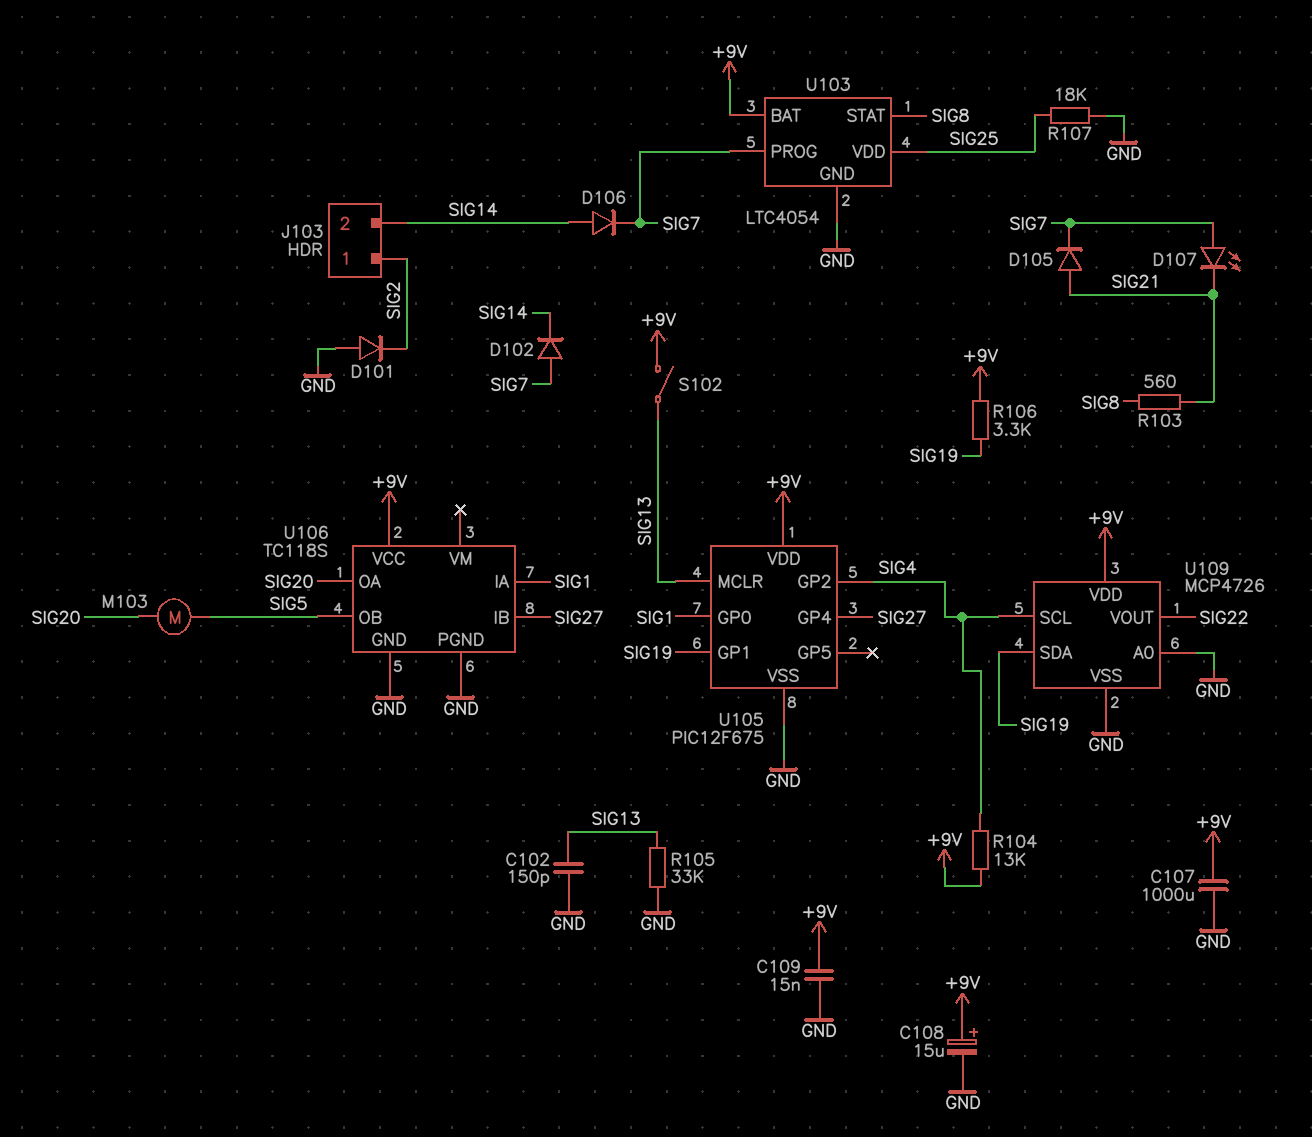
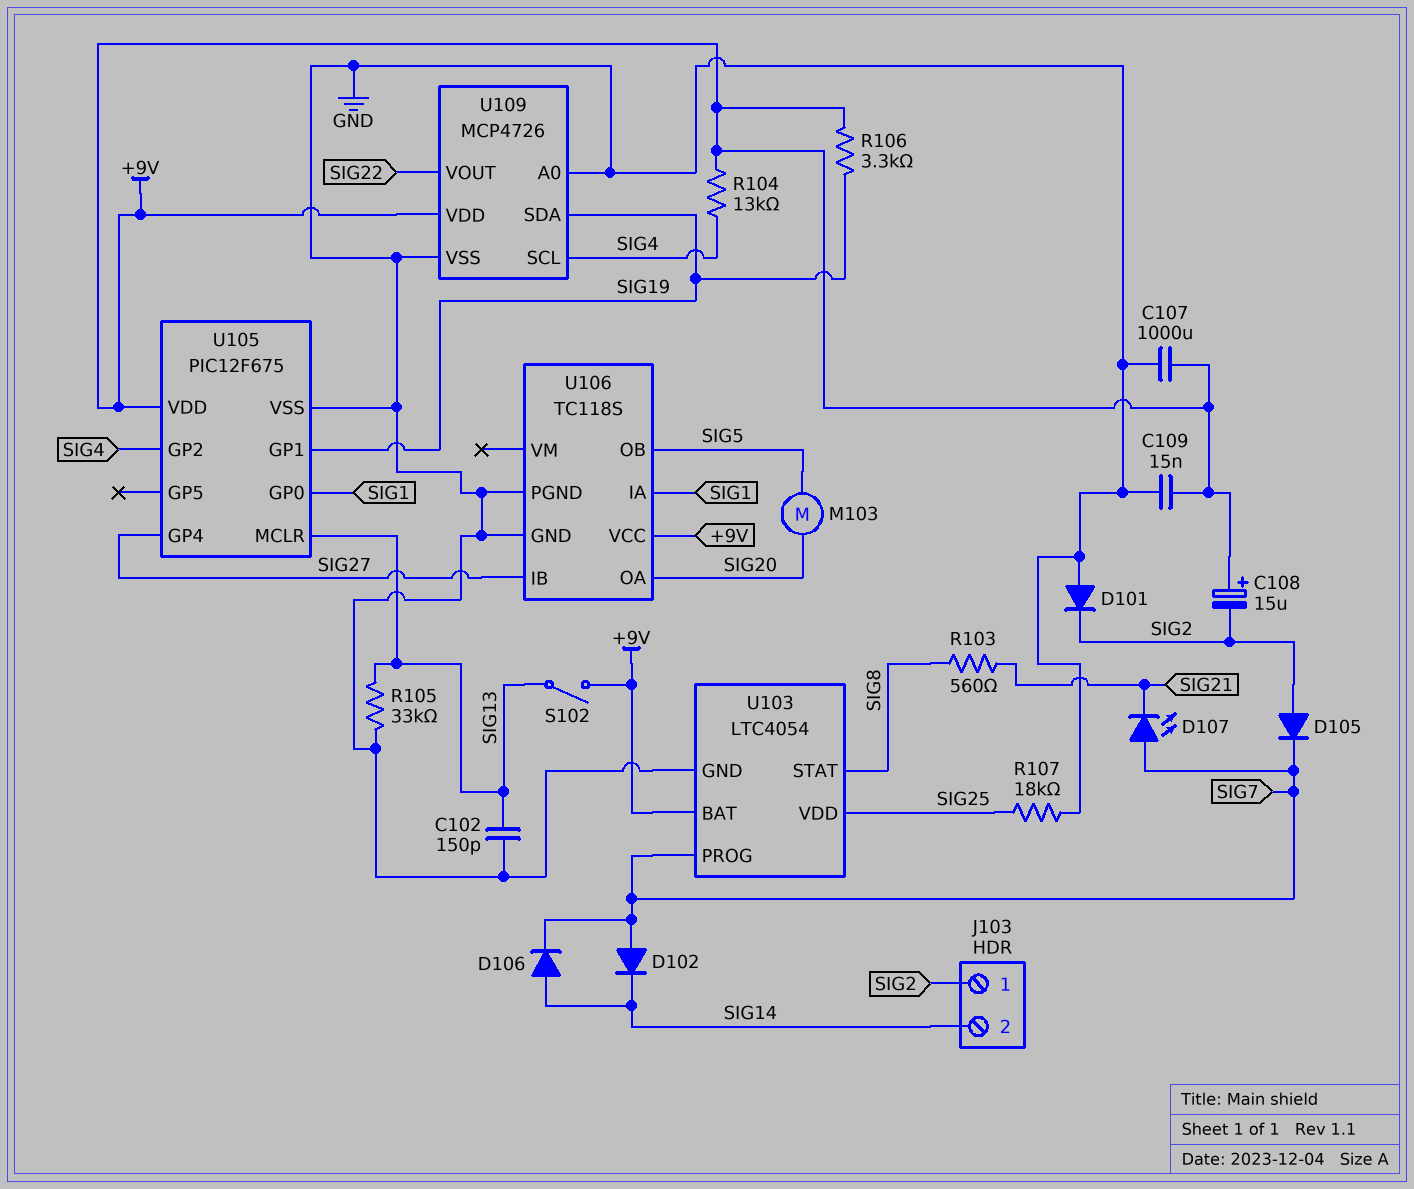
C108: 15uF (plus +9V, minus GND) -> 15uF (plus +9V, minus SIG2)
D105: diode (A SIG21, K SIG7) -> diode (A SIG2, K SIG7)

